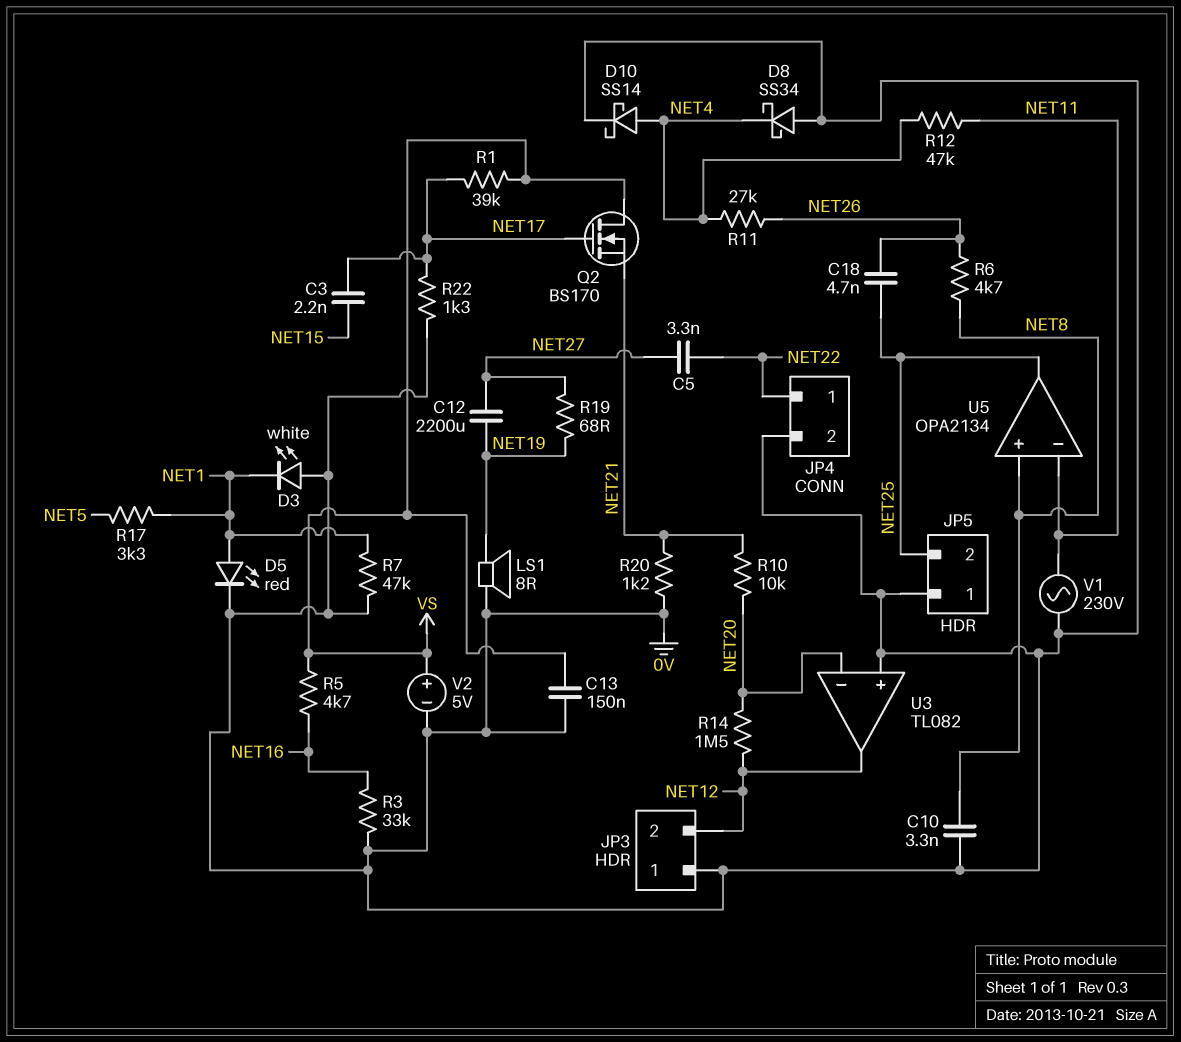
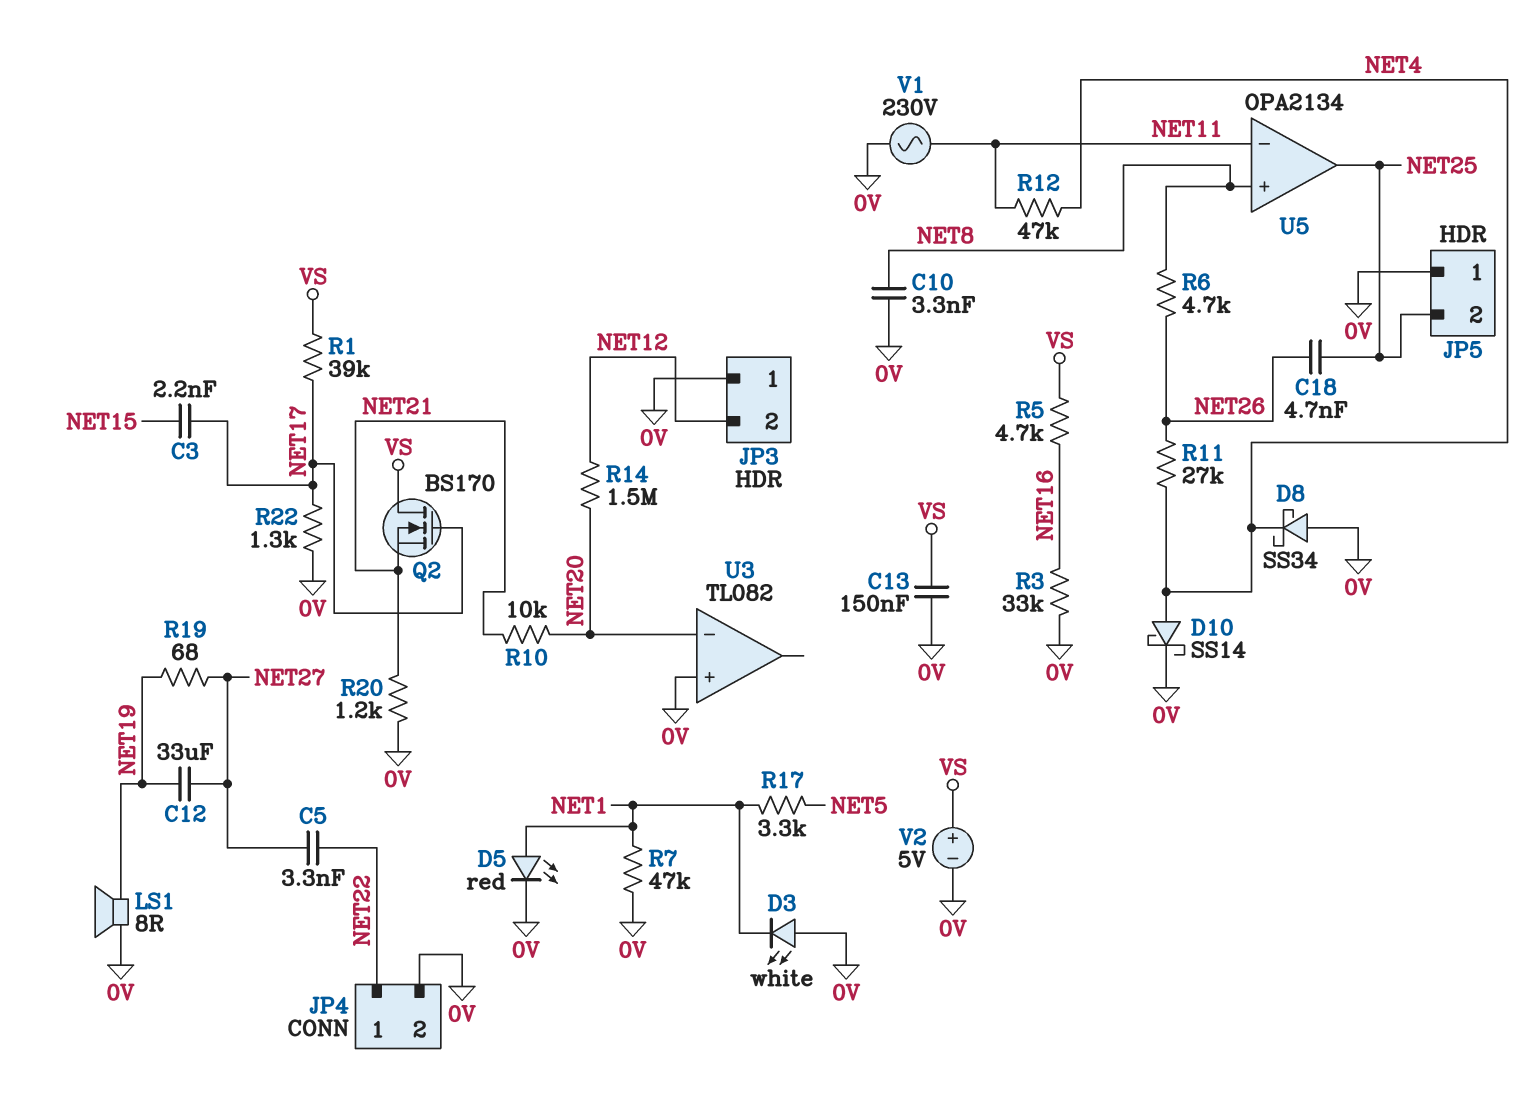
C12: 2200uF (NET19, NET27) -> 33uF (NET19, NET27)
U3 pin out: NET12 -> none

